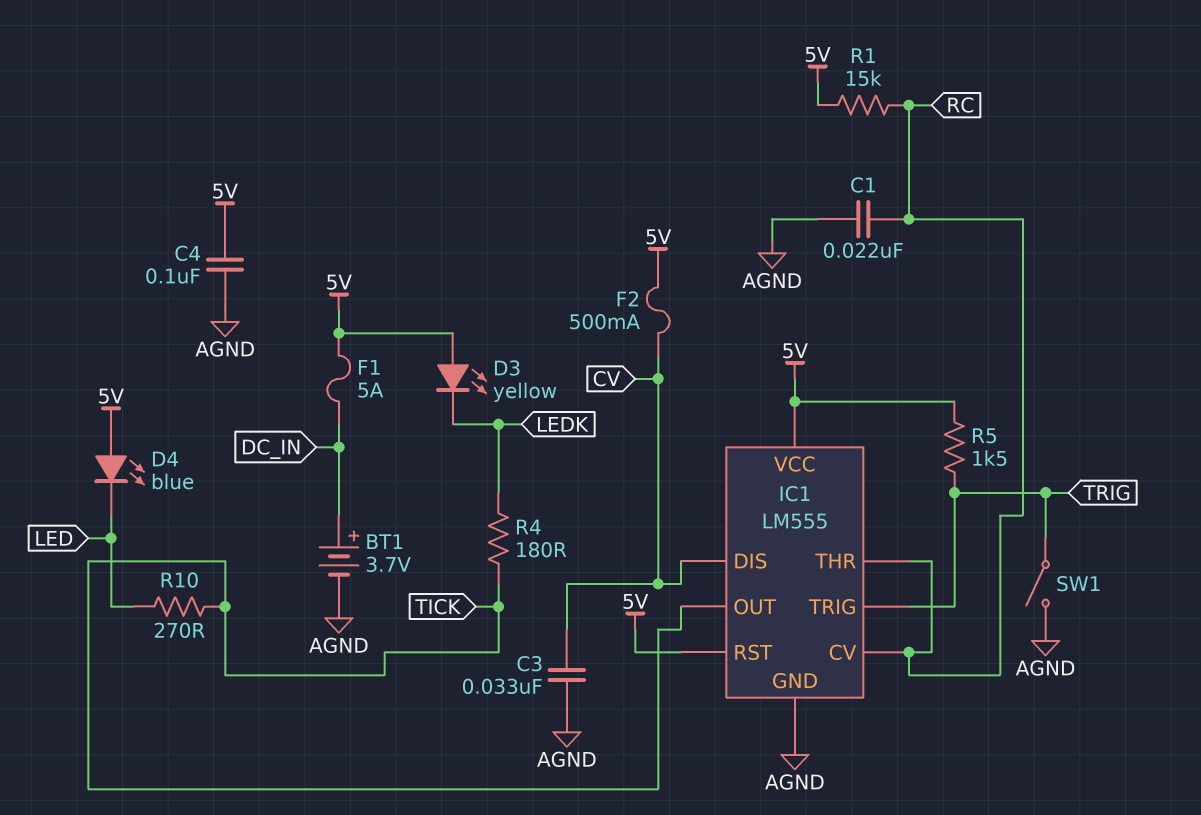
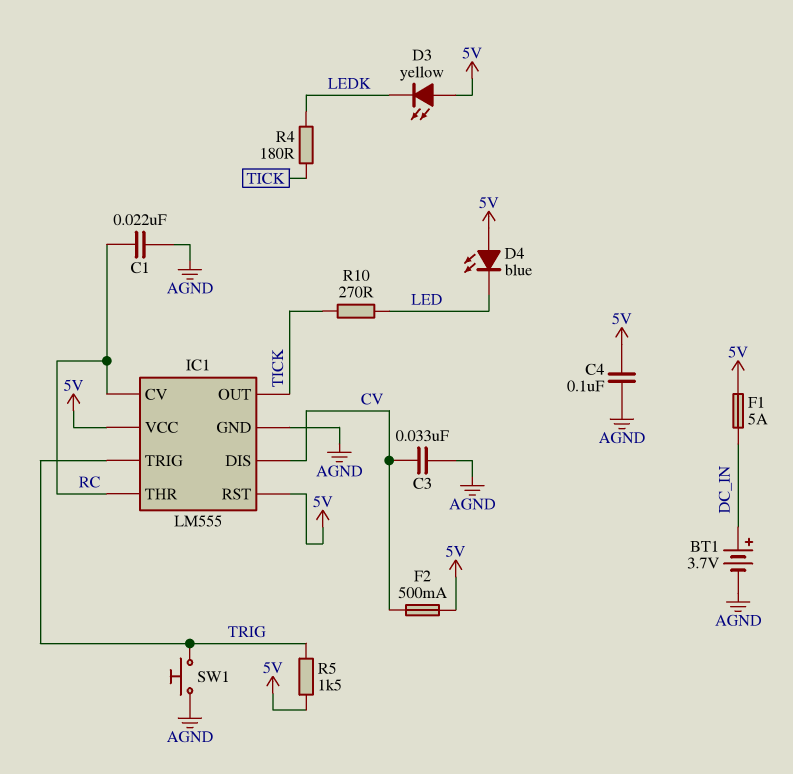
R1: 15k (5V, RC) -> none
SW1: switch (AGND, TRIG) -> button (AGND, TRIG)

